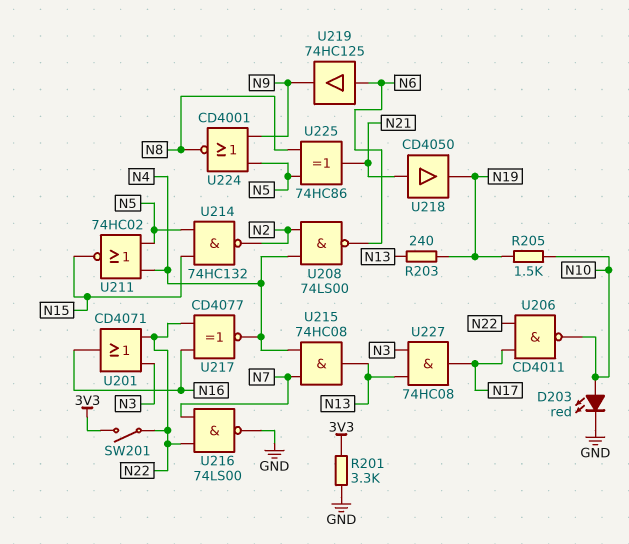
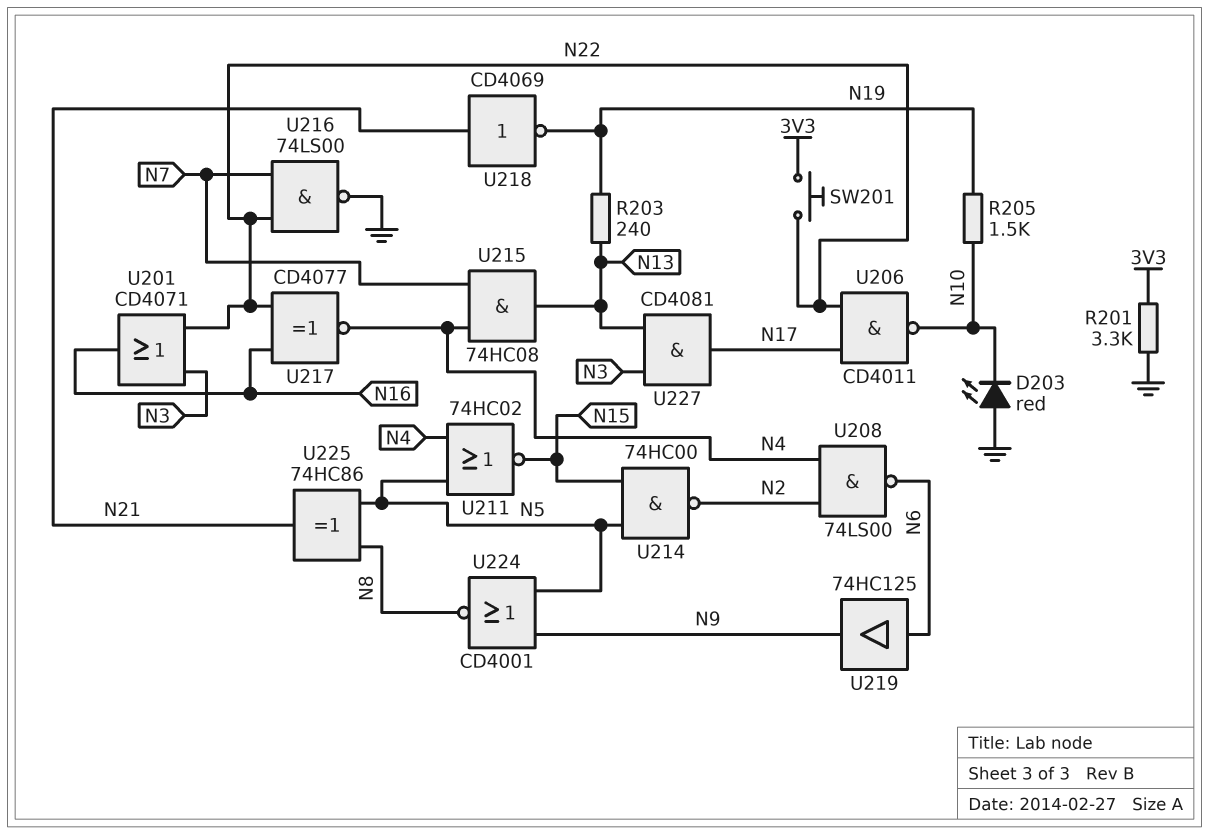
D203: LED red (A N10, K GND) -> LED red (A GND, K N10)
SW201: switch (3V3, N22) -> button (3V3, N22)
U214: NAND 74HC132 (in N5, in N15, out N2) -> NAND 74HC00 (in N5, in N15, out N2)
U218: buffer CD4050 (in N21, out N19) -> NOT CD4069 (in N21, out N19)
U227: AND 74HC08 (in N3, in N13, out N17) -> AND CD4081 (in N3, in N13, out N17)

